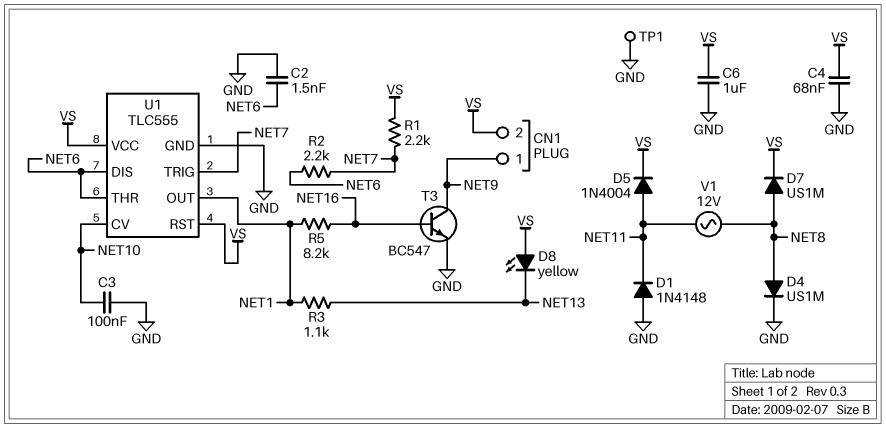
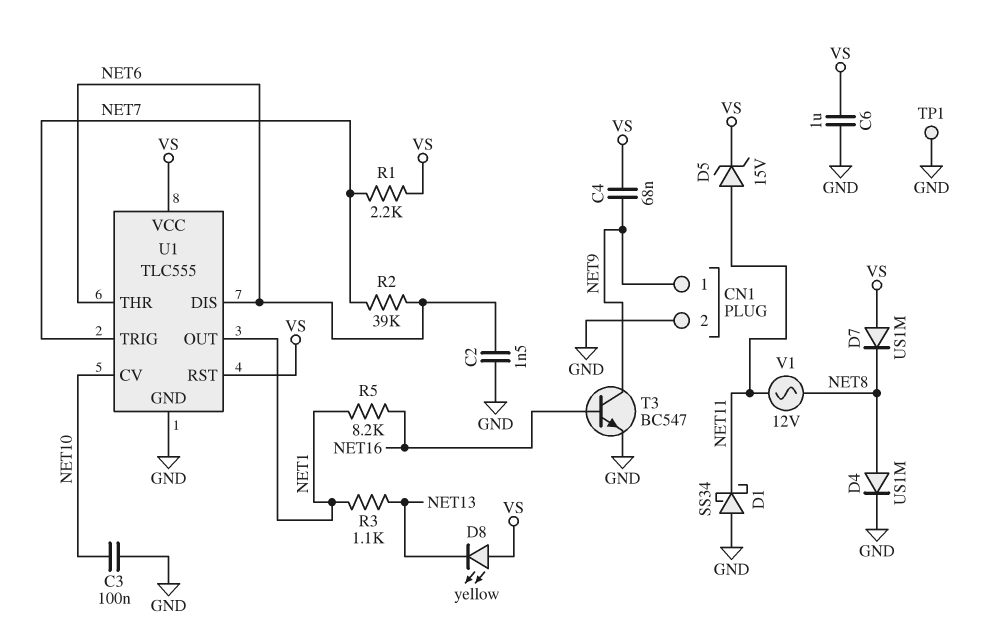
C4: 68nF (GND, VS) -> 68nF (NET9, VS)
CN1 pin 2: VS -> GND
D1: diode 1N4148 (A GND, K NET11) -> schottky SS34 (A GND, K NET11)
D5: diode 1N4004 (A NET11, K VS) -> zener 15V (A NET11, K VS)
D7: diode US1M (A NET8, K VS) -> diode US1M (A VS, K NET8)
R2: 2.2k (NET6, NET7) -> 39k (NET6, NET7)

